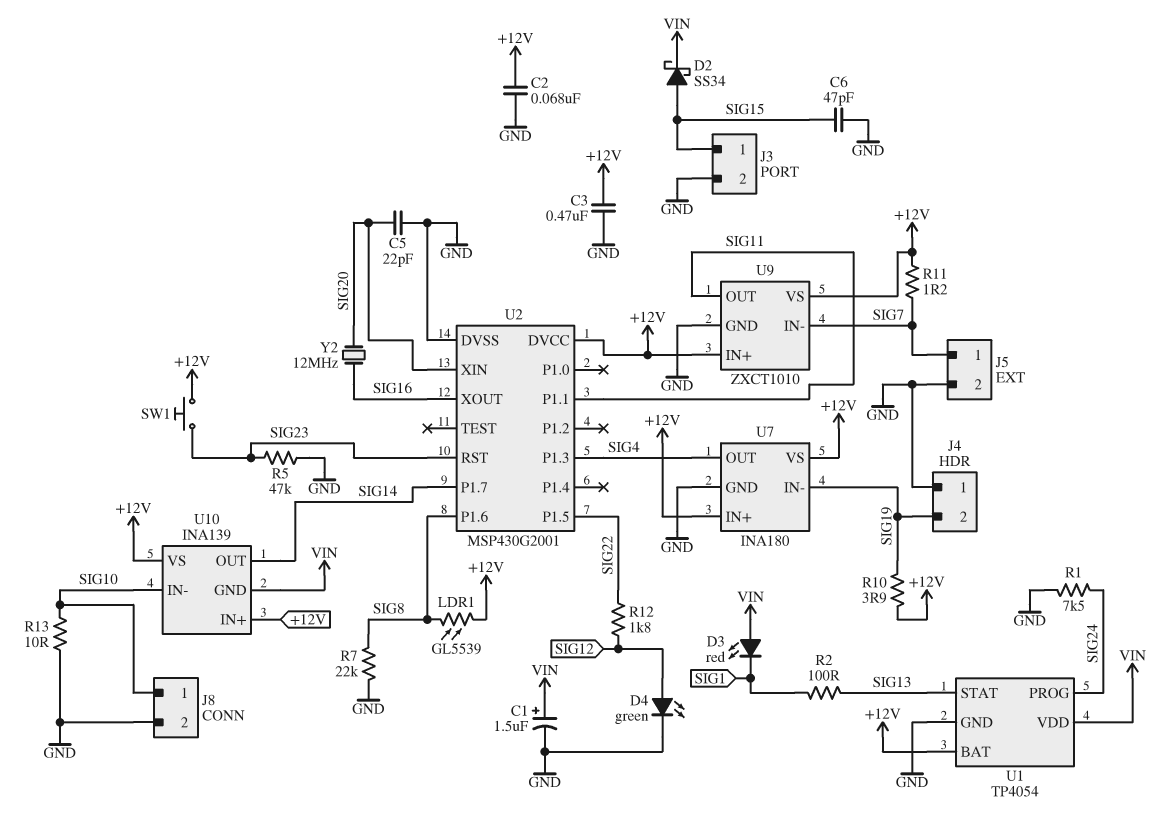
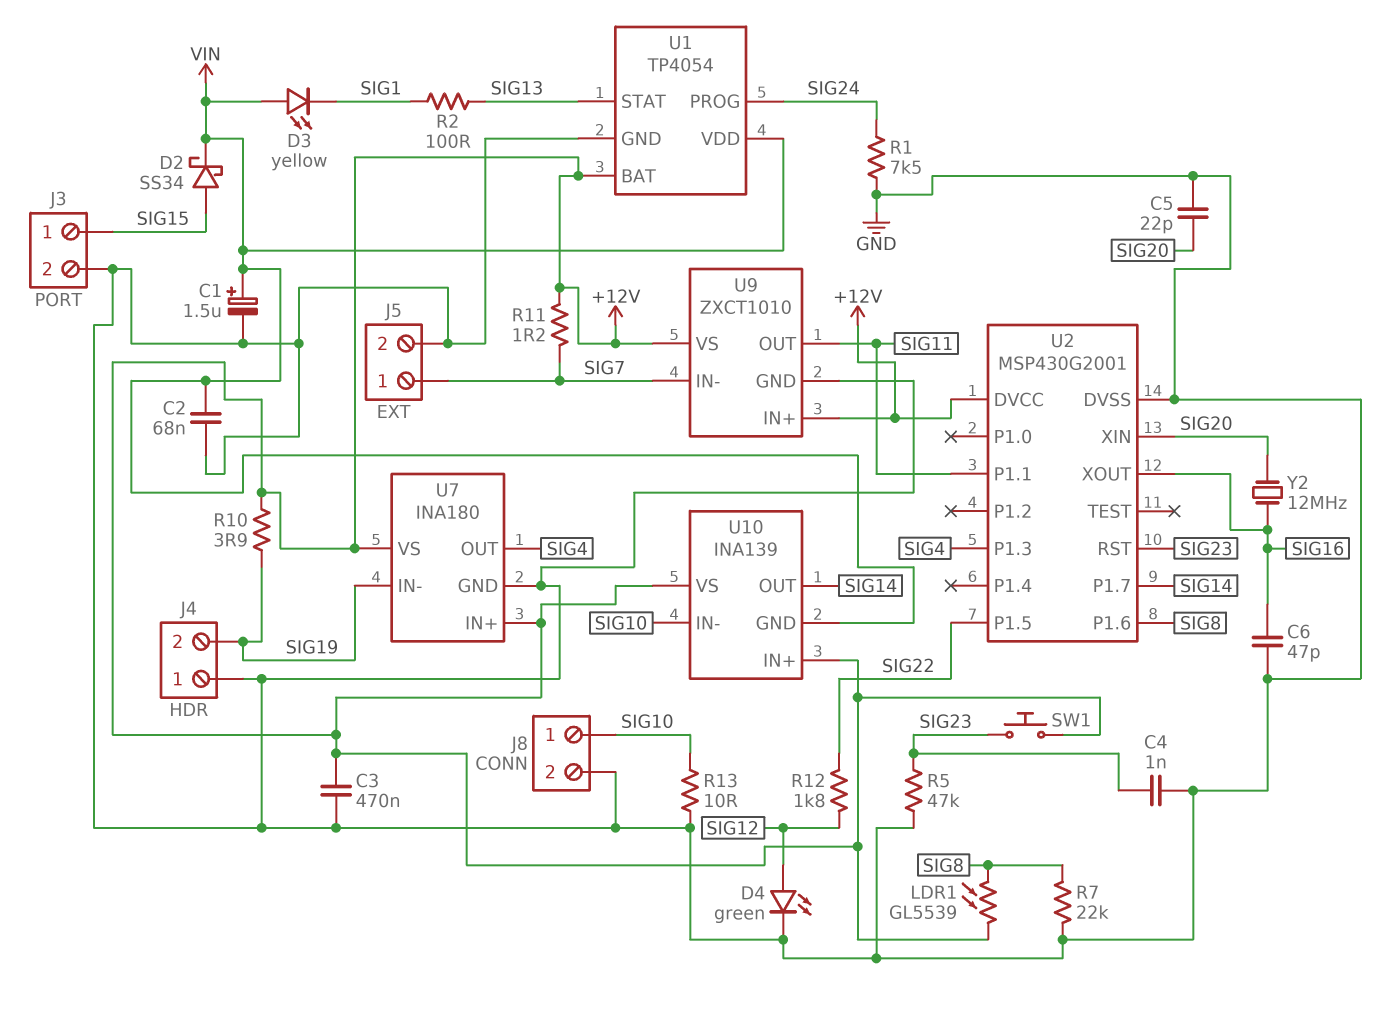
C2: 68nF (+12V, GND) -> 68nF (GND, VIN)
C4: none -> 1nF (GND, SIG23)
C6: 47pF (GND, SIG15) -> 47pF (GND, SIG16)
D3: LED red (A VIN, K SIG1) -> LED yellow (A VIN, K SIG1)

